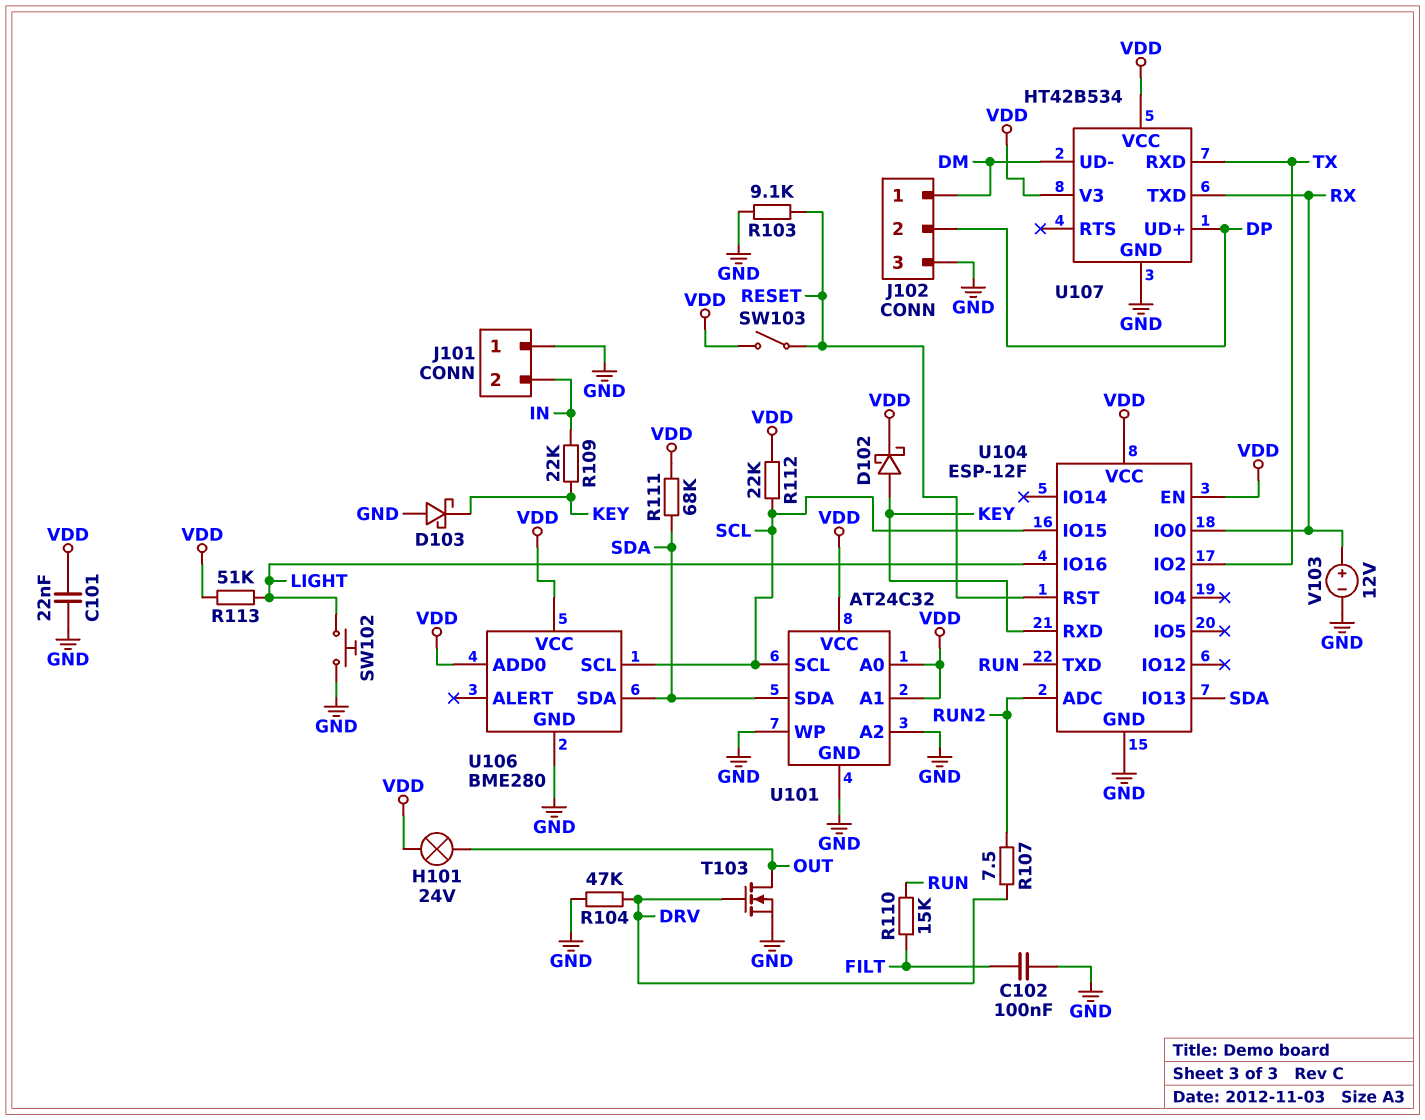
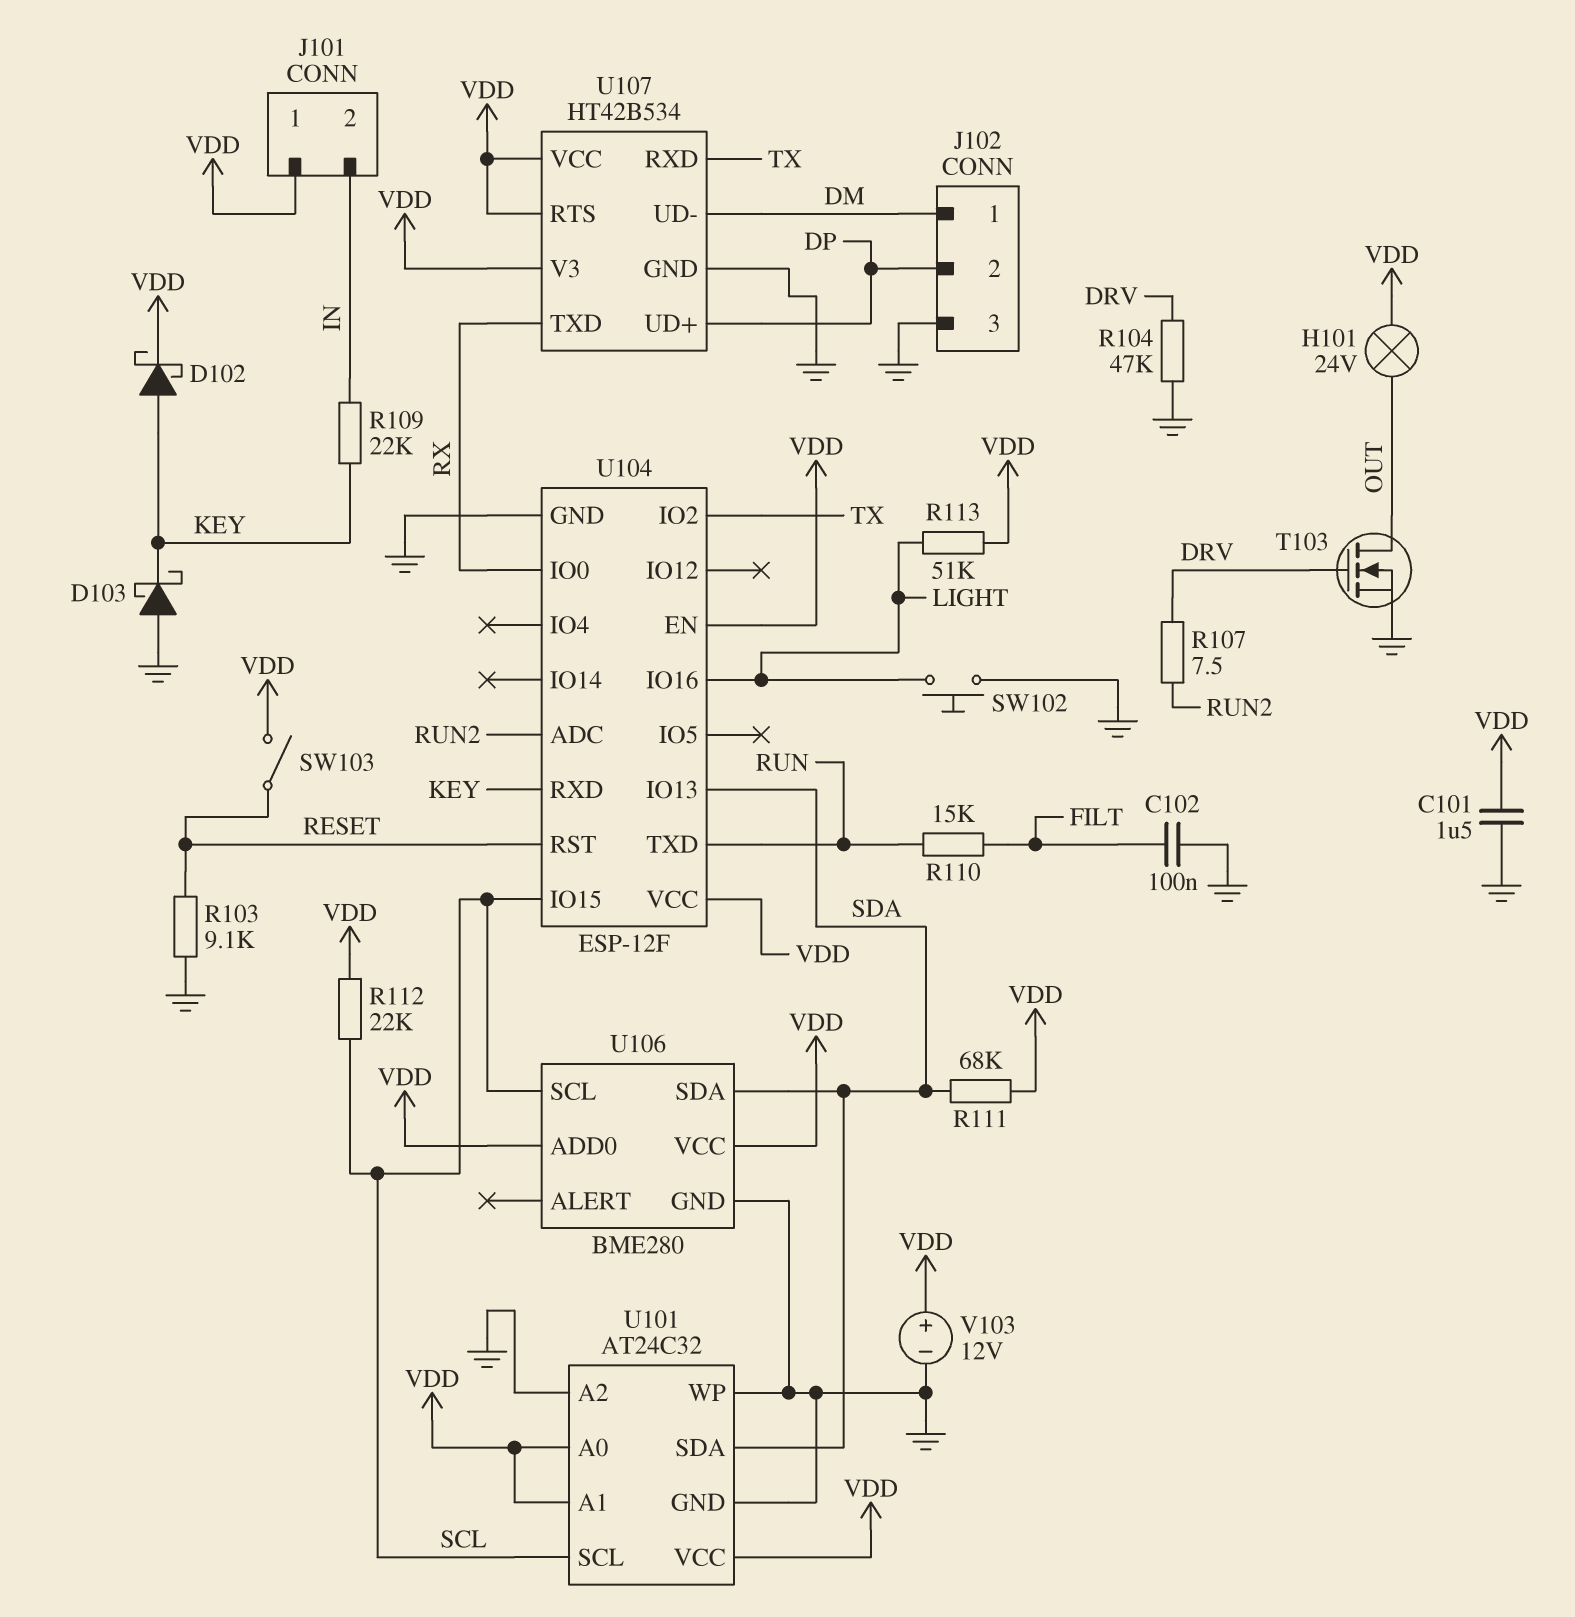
C101: 22nF (GND, VDD) -> 1.5uF (GND, VDD)
J101 pin 1: GND -> VDD
U107 pin RTS: none -> VDD
V103: 12V (plus RX, minus GND) -> 12V (plus VDD, minus GND)

